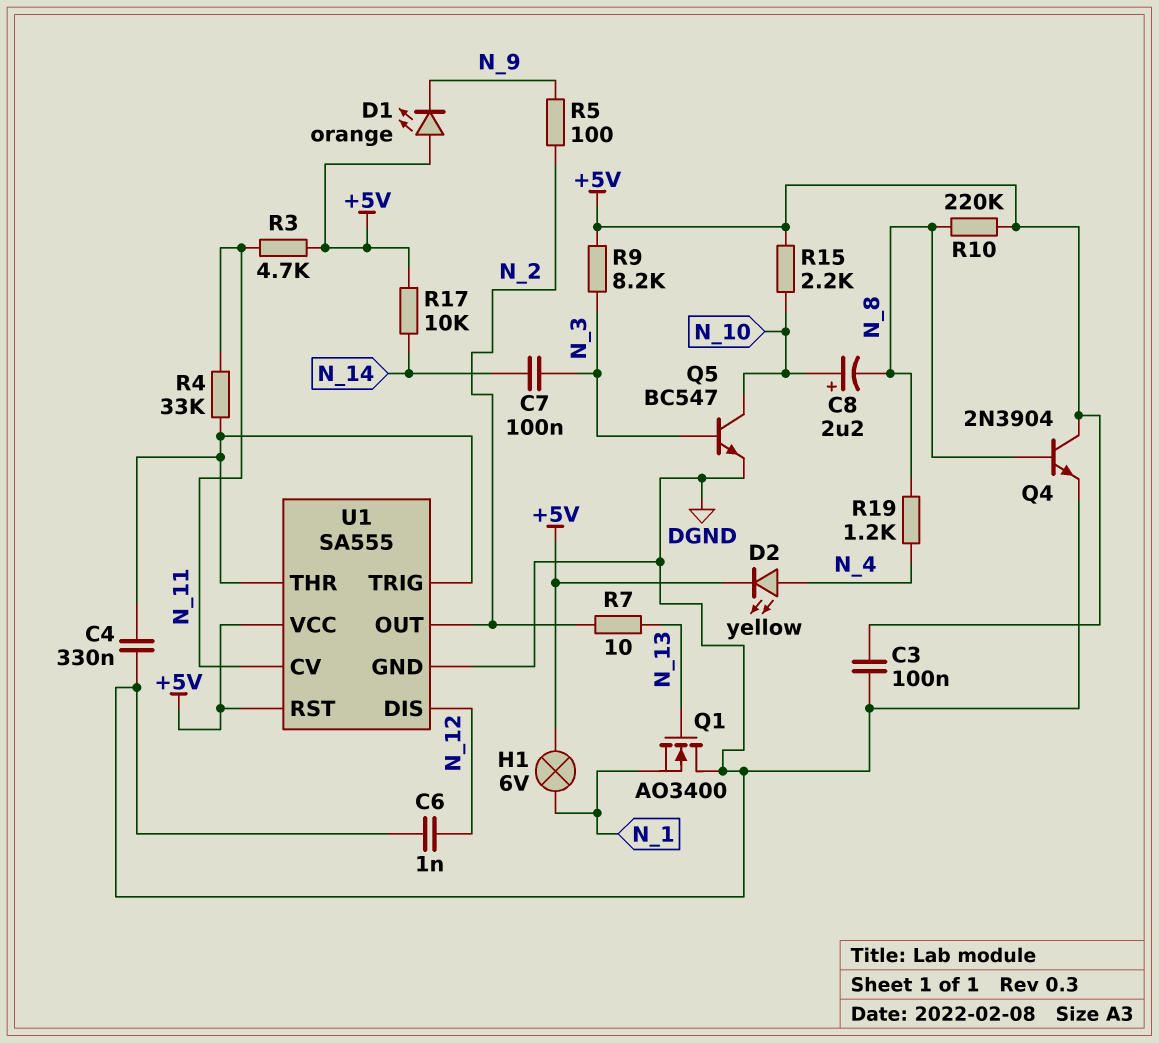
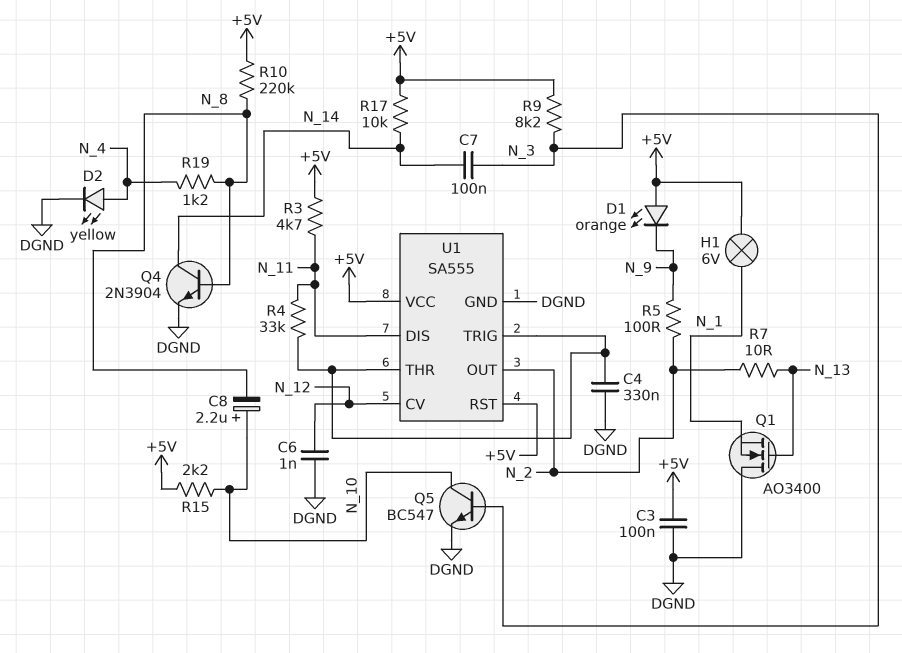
D2: LED yellow (A N_4, K +5V) -> LED yellow (A N_4, K DGND)
Q4: NPN 2N3904 (B N_8, C +5V, E DGND) -> NPN 2N3904 (B N_8, C N_14, E DGND)
U1 pin CV: N_11 -> N_12
U1 pin DIS: N_12 -> N_11

